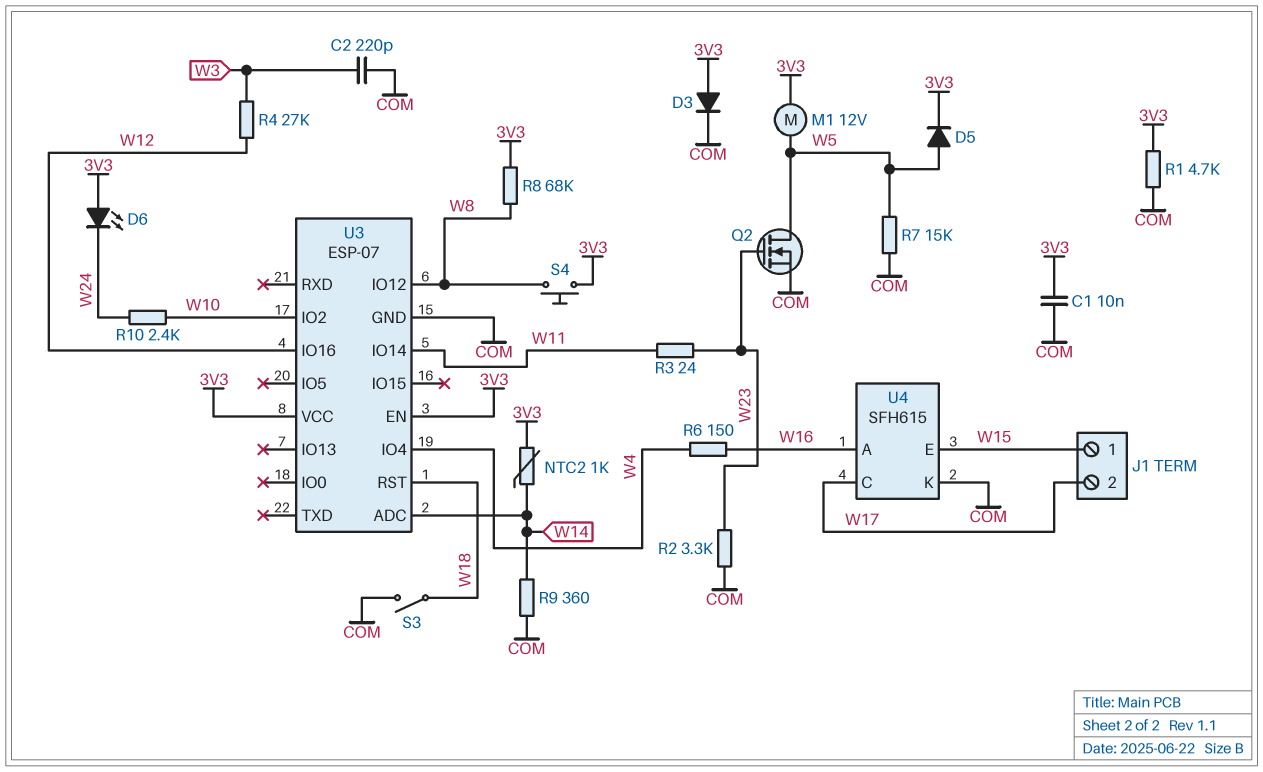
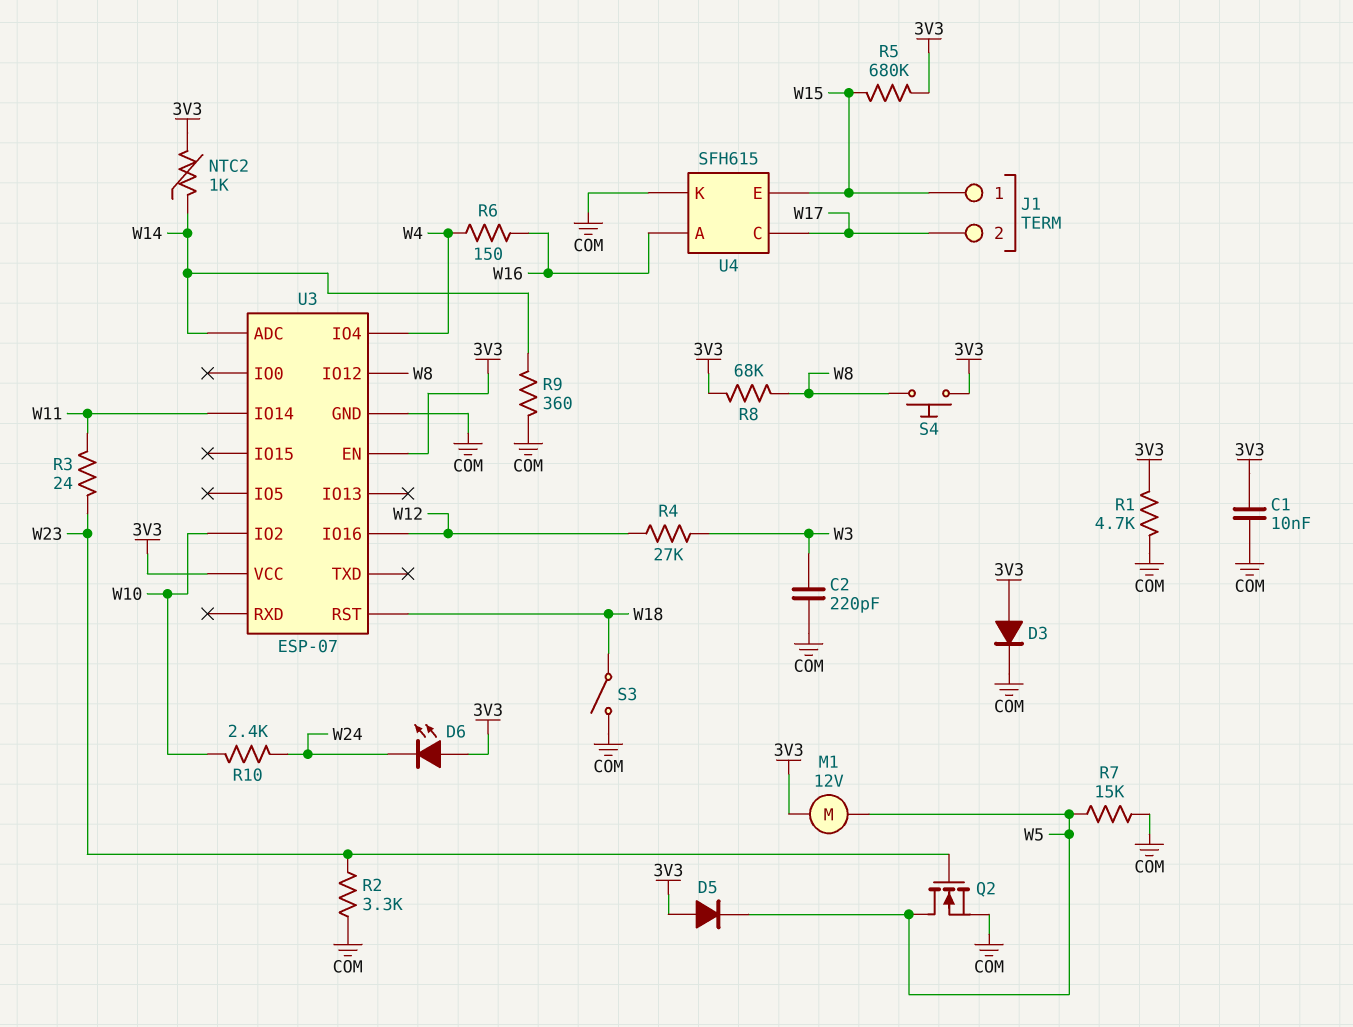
D5: diode (A W5, K 3V3) -> diode (A 3V3, K W5)
R5: none -> 680k (3V3, W15)

